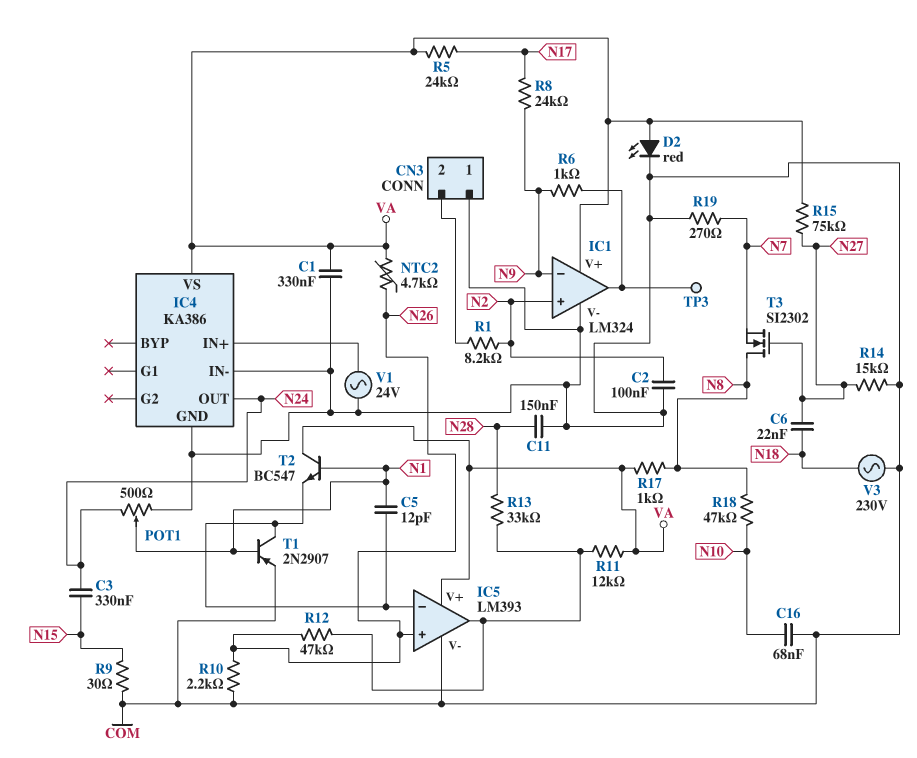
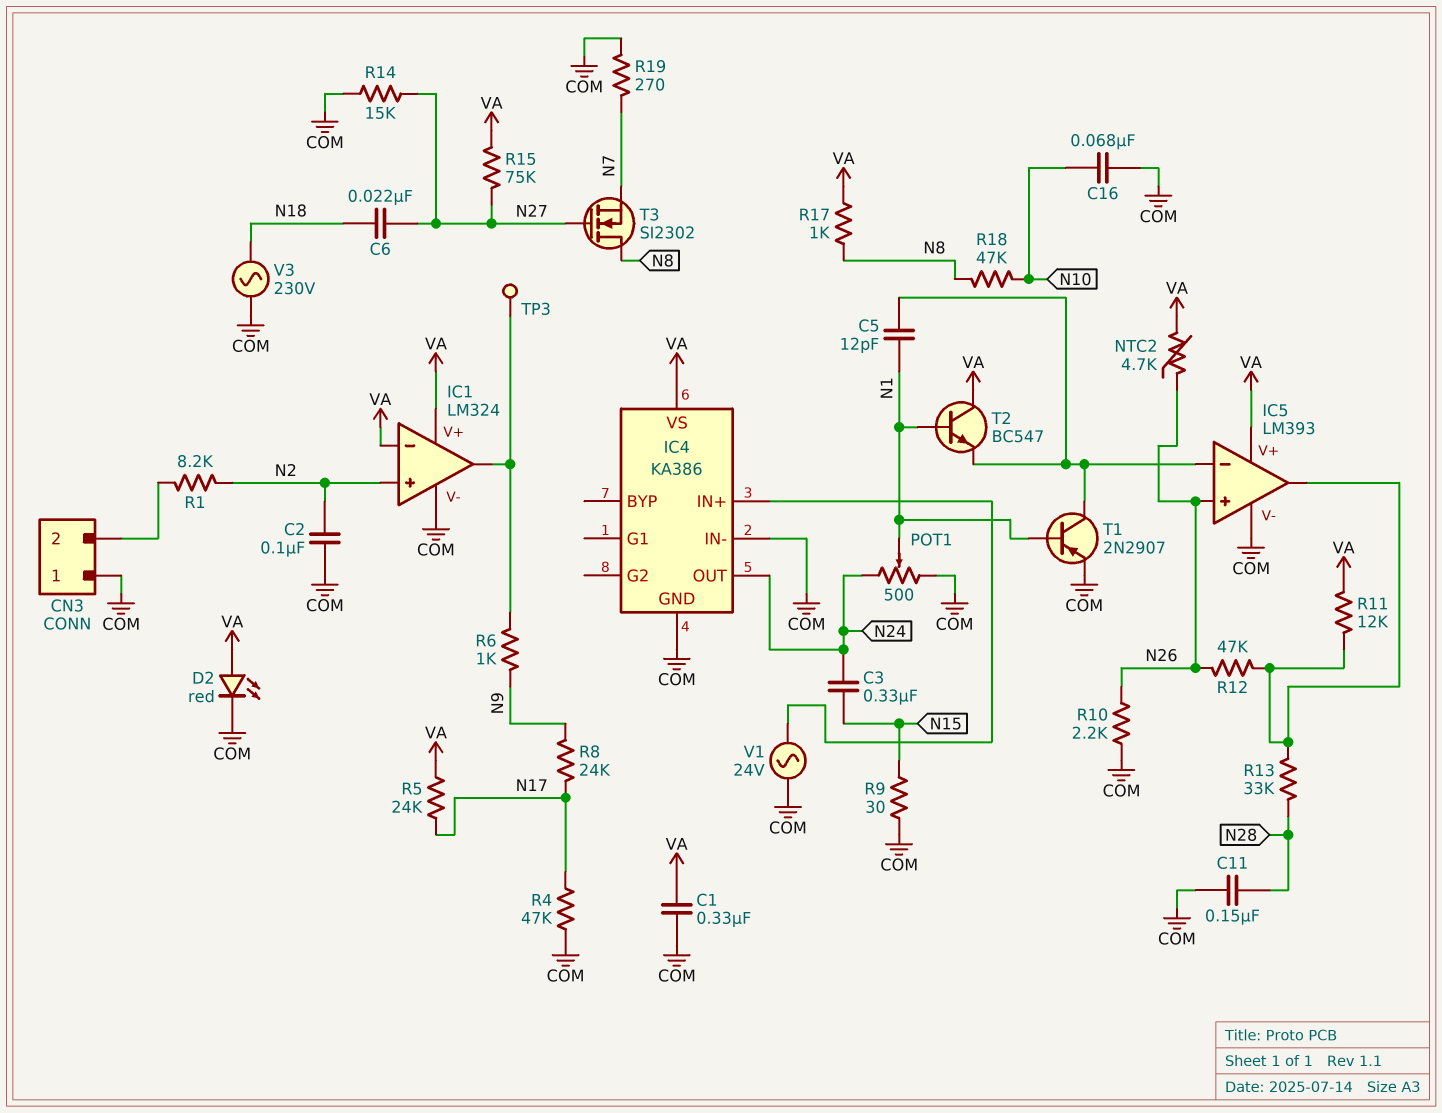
IC1 pin in-: N9 -> VA
R4: none -> 47k (COM, N17)

